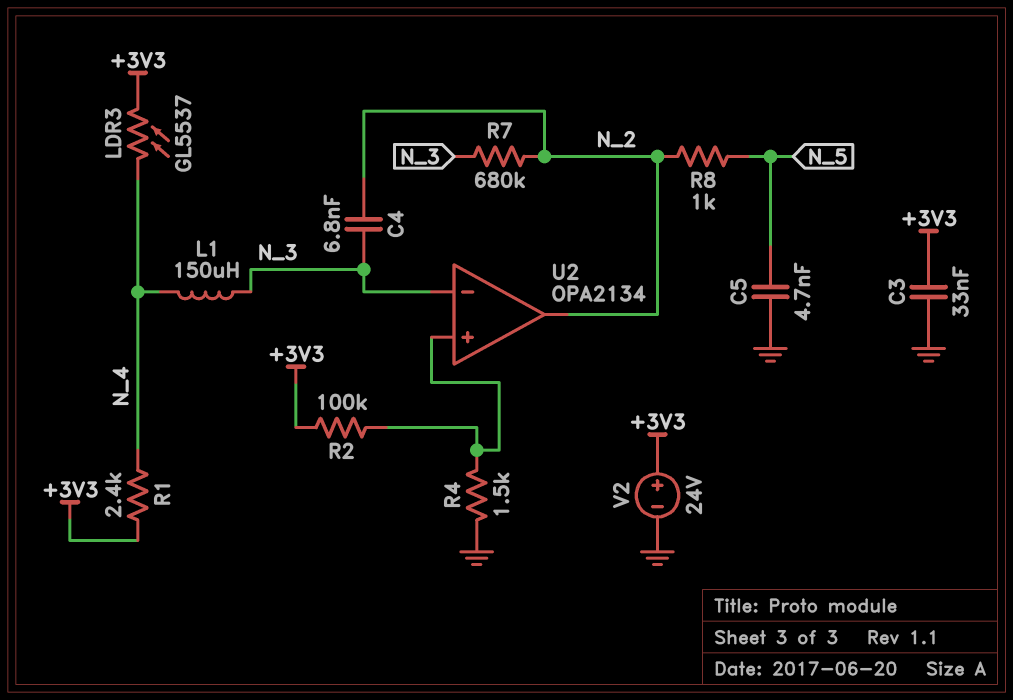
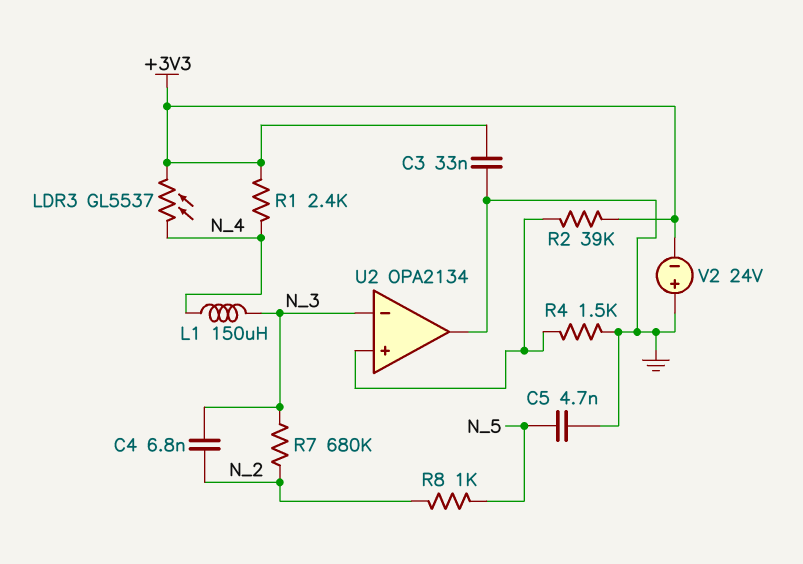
R2: 100k (+3V3, U2/in+) -> 39k (+3V3, U2/in+)
U2 pin out: N_2 -> GND
V2: 24V (plus +3V3, minus GND) -> 24V (plus GND, minus +3V3)

